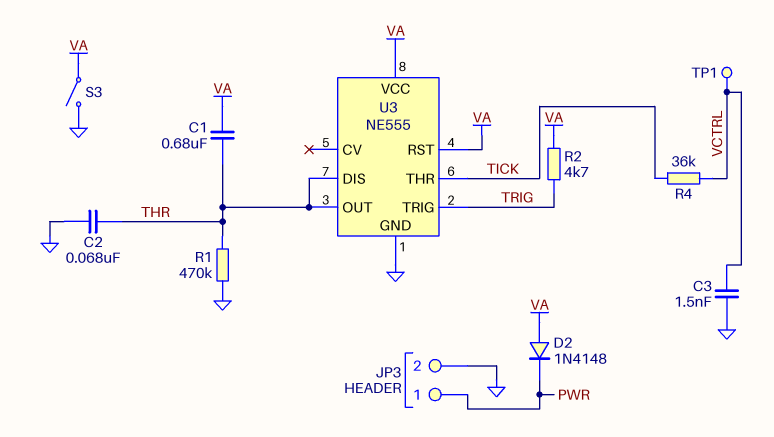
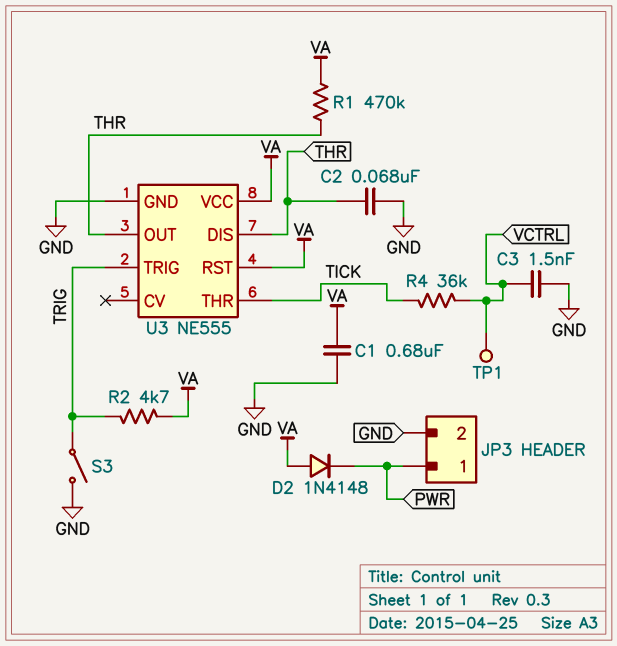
C1: 680nF (THR, VA) -> 680nF (GND, VA)
R1: 470k (GND, THR) -> 470k (THR, VA)
S3: switch (GND, VA) -> switch (GND, TRIG)

